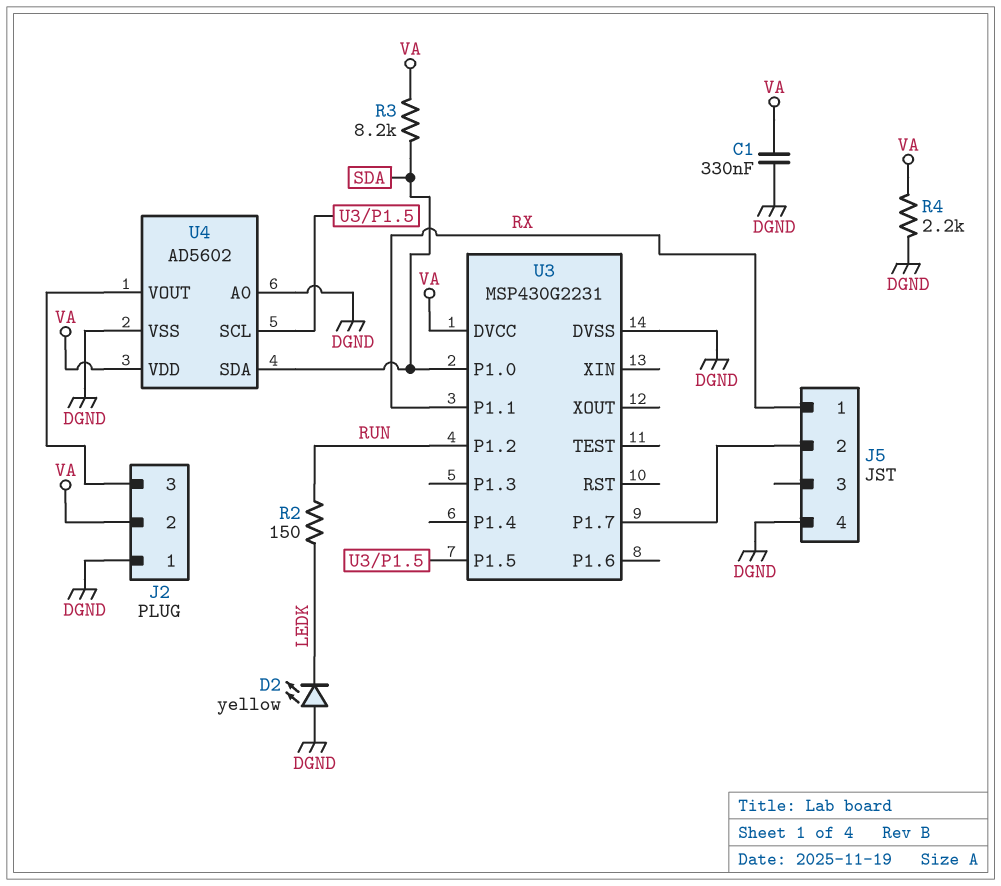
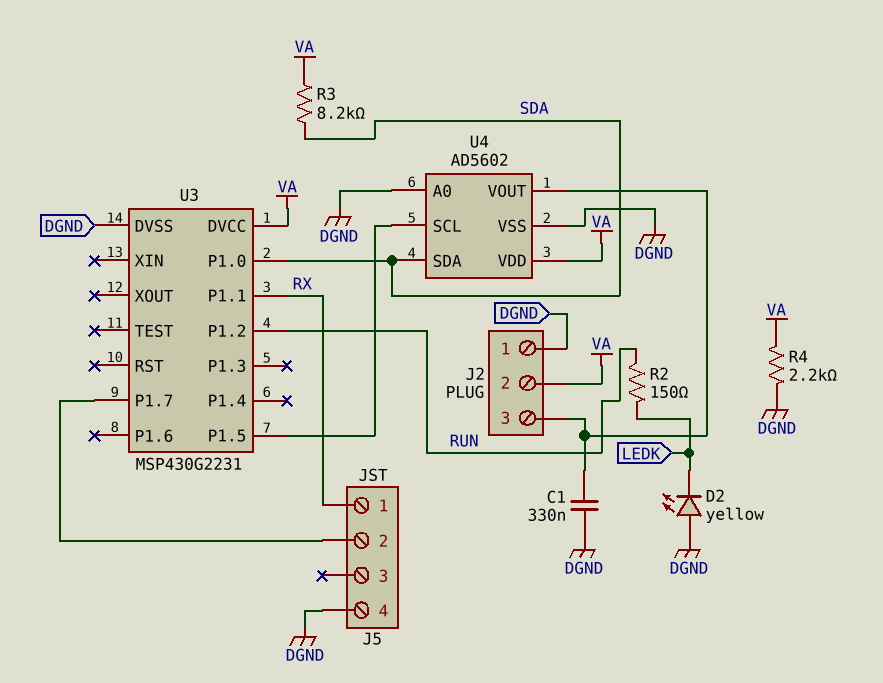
C1: 330nF (DGND, VA) -> 330nF (DGND, J2/3)

